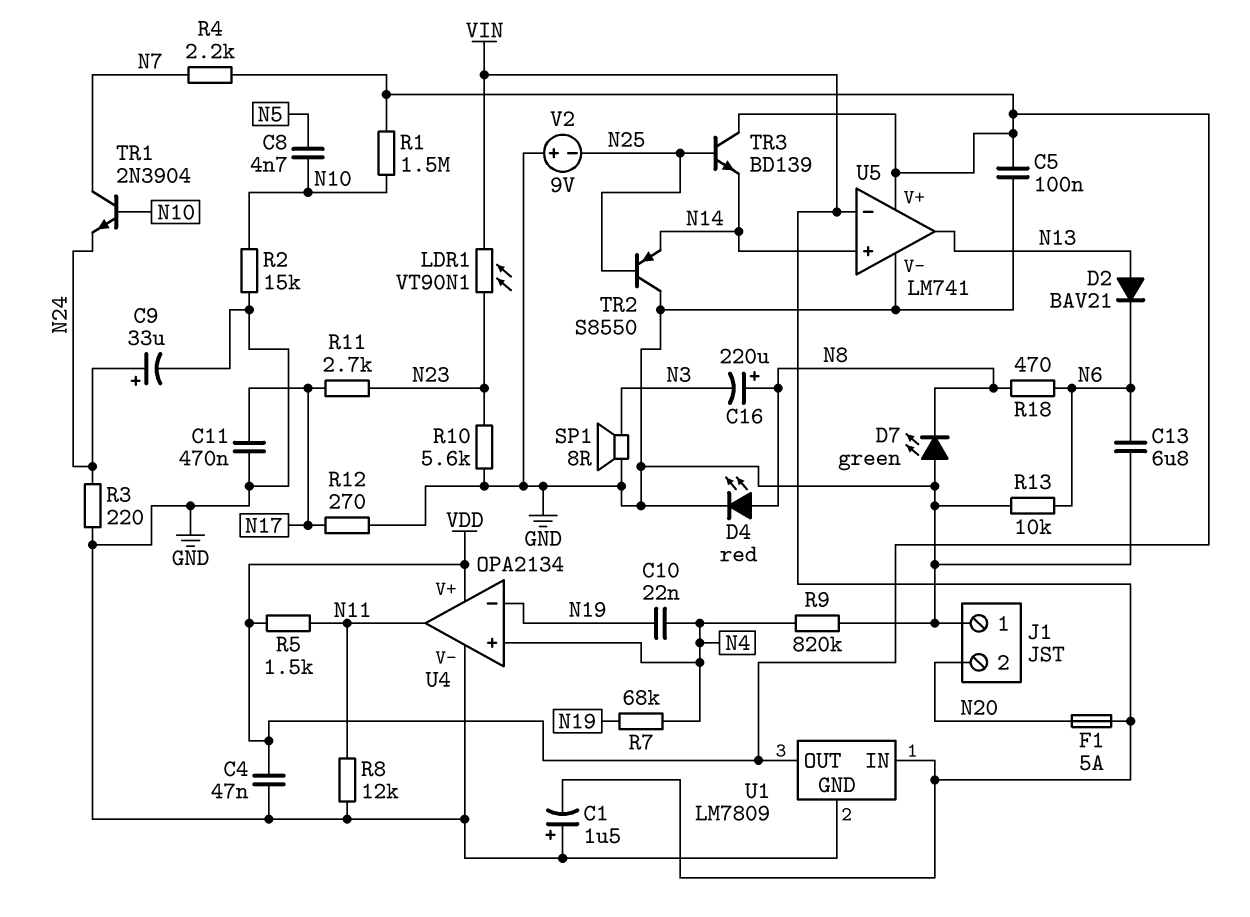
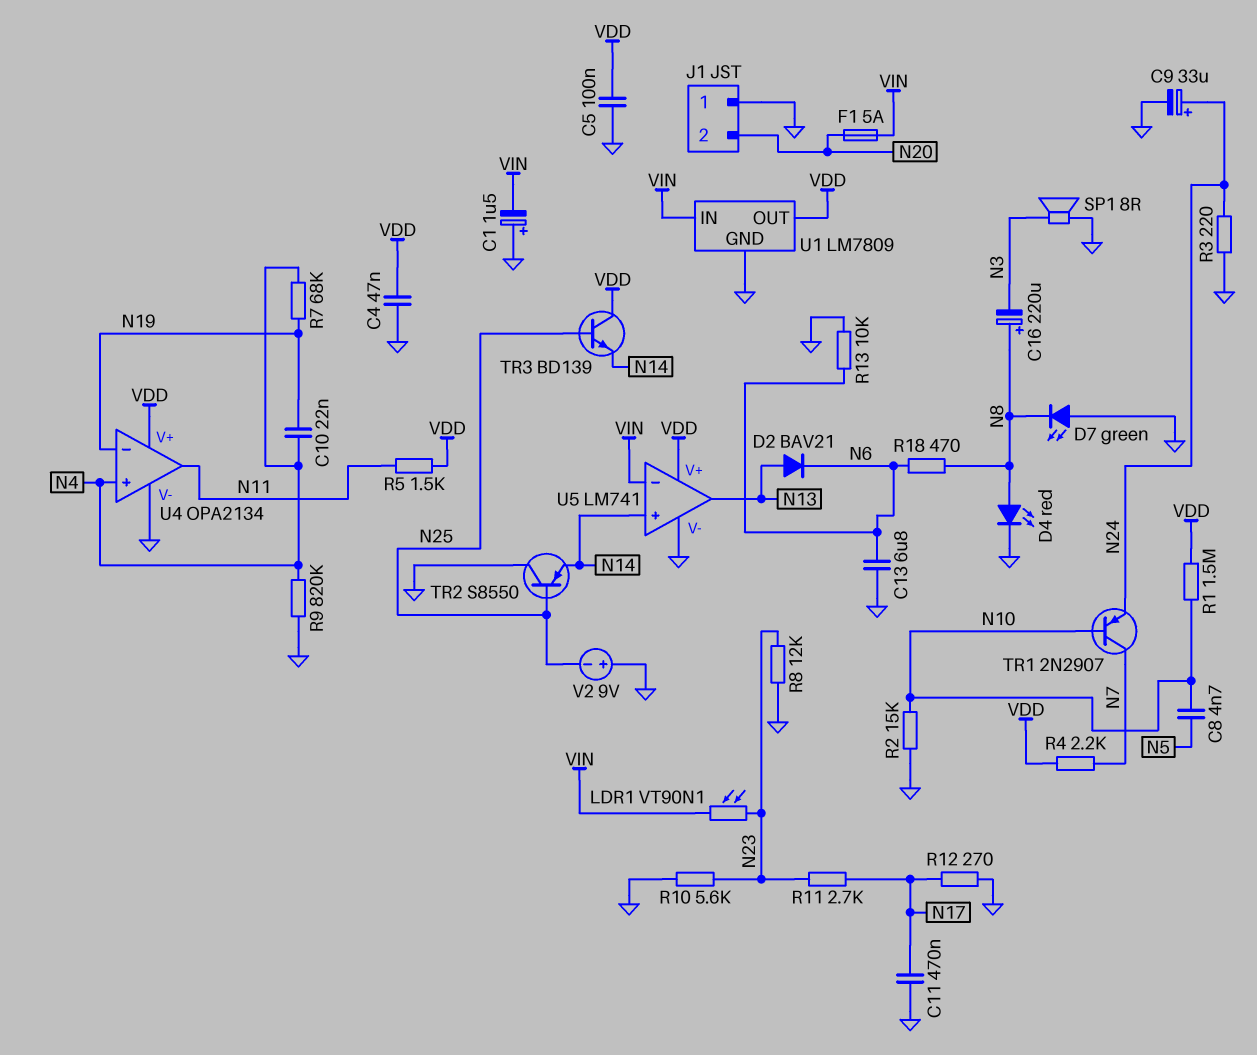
R8: 12k (GND, N11) -> 12k (GND, N23)
TR1: NPN 2N3904 (B N10, C N7, E N24) -> PNP 2N2907 (B N10, C N7, E N24)

